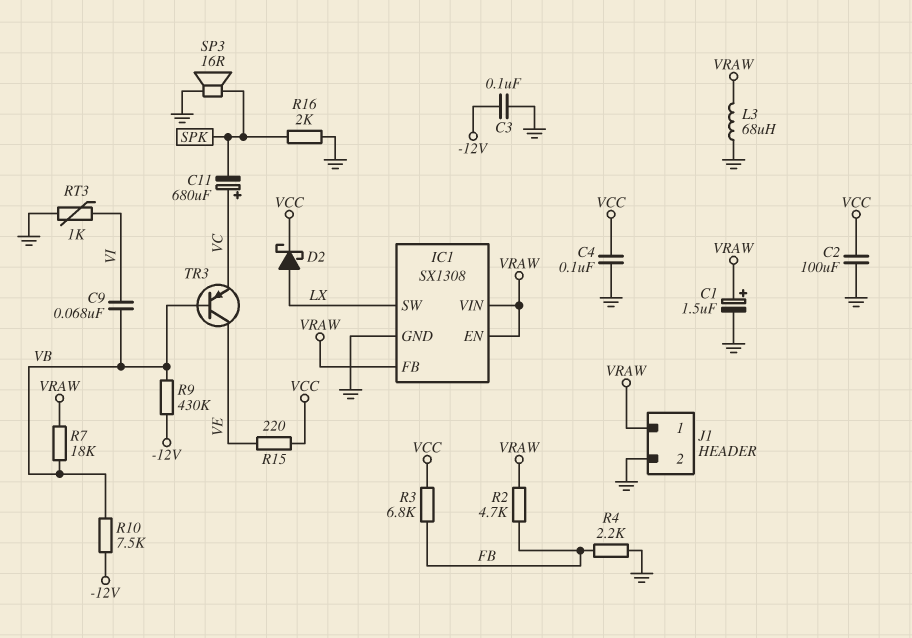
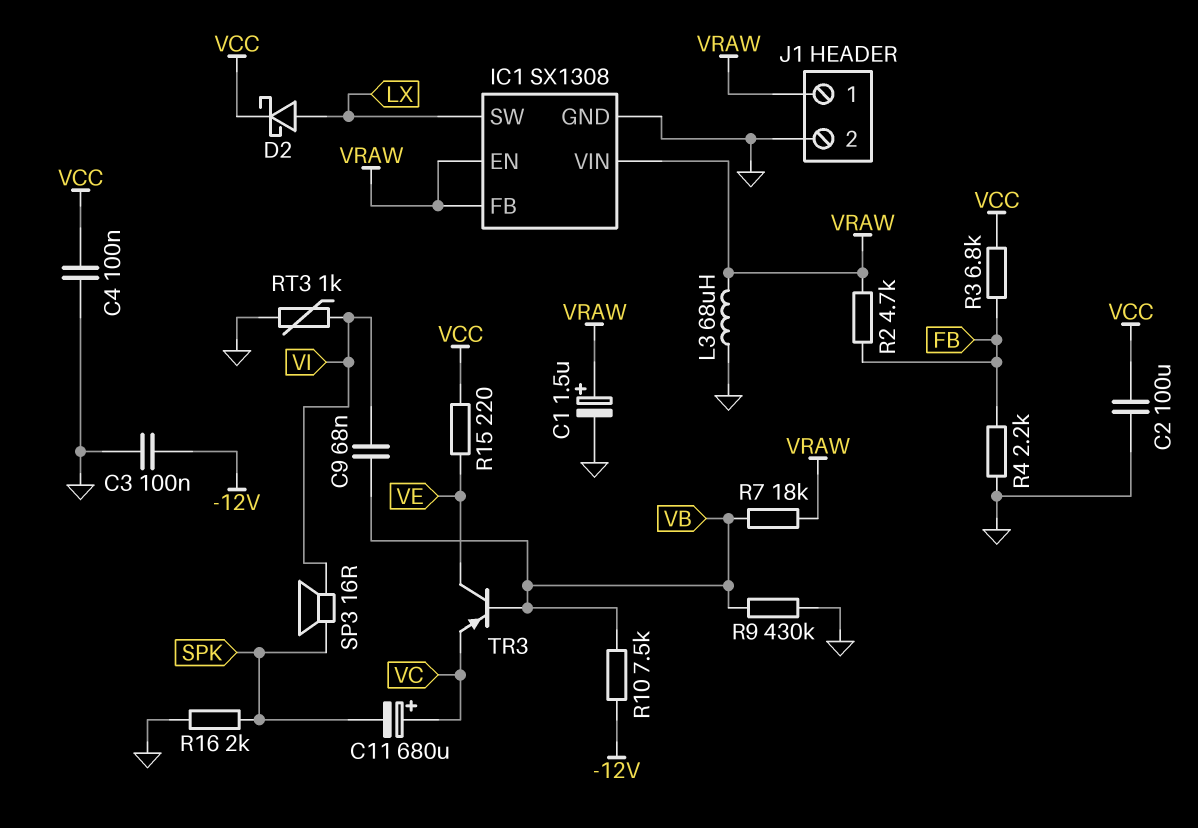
R9: 430k (-12V, VB) -> 430k (GND, VB)
SP3: speaker 16R (GND, SPK) -> speaker 16R (SPK, VI)

